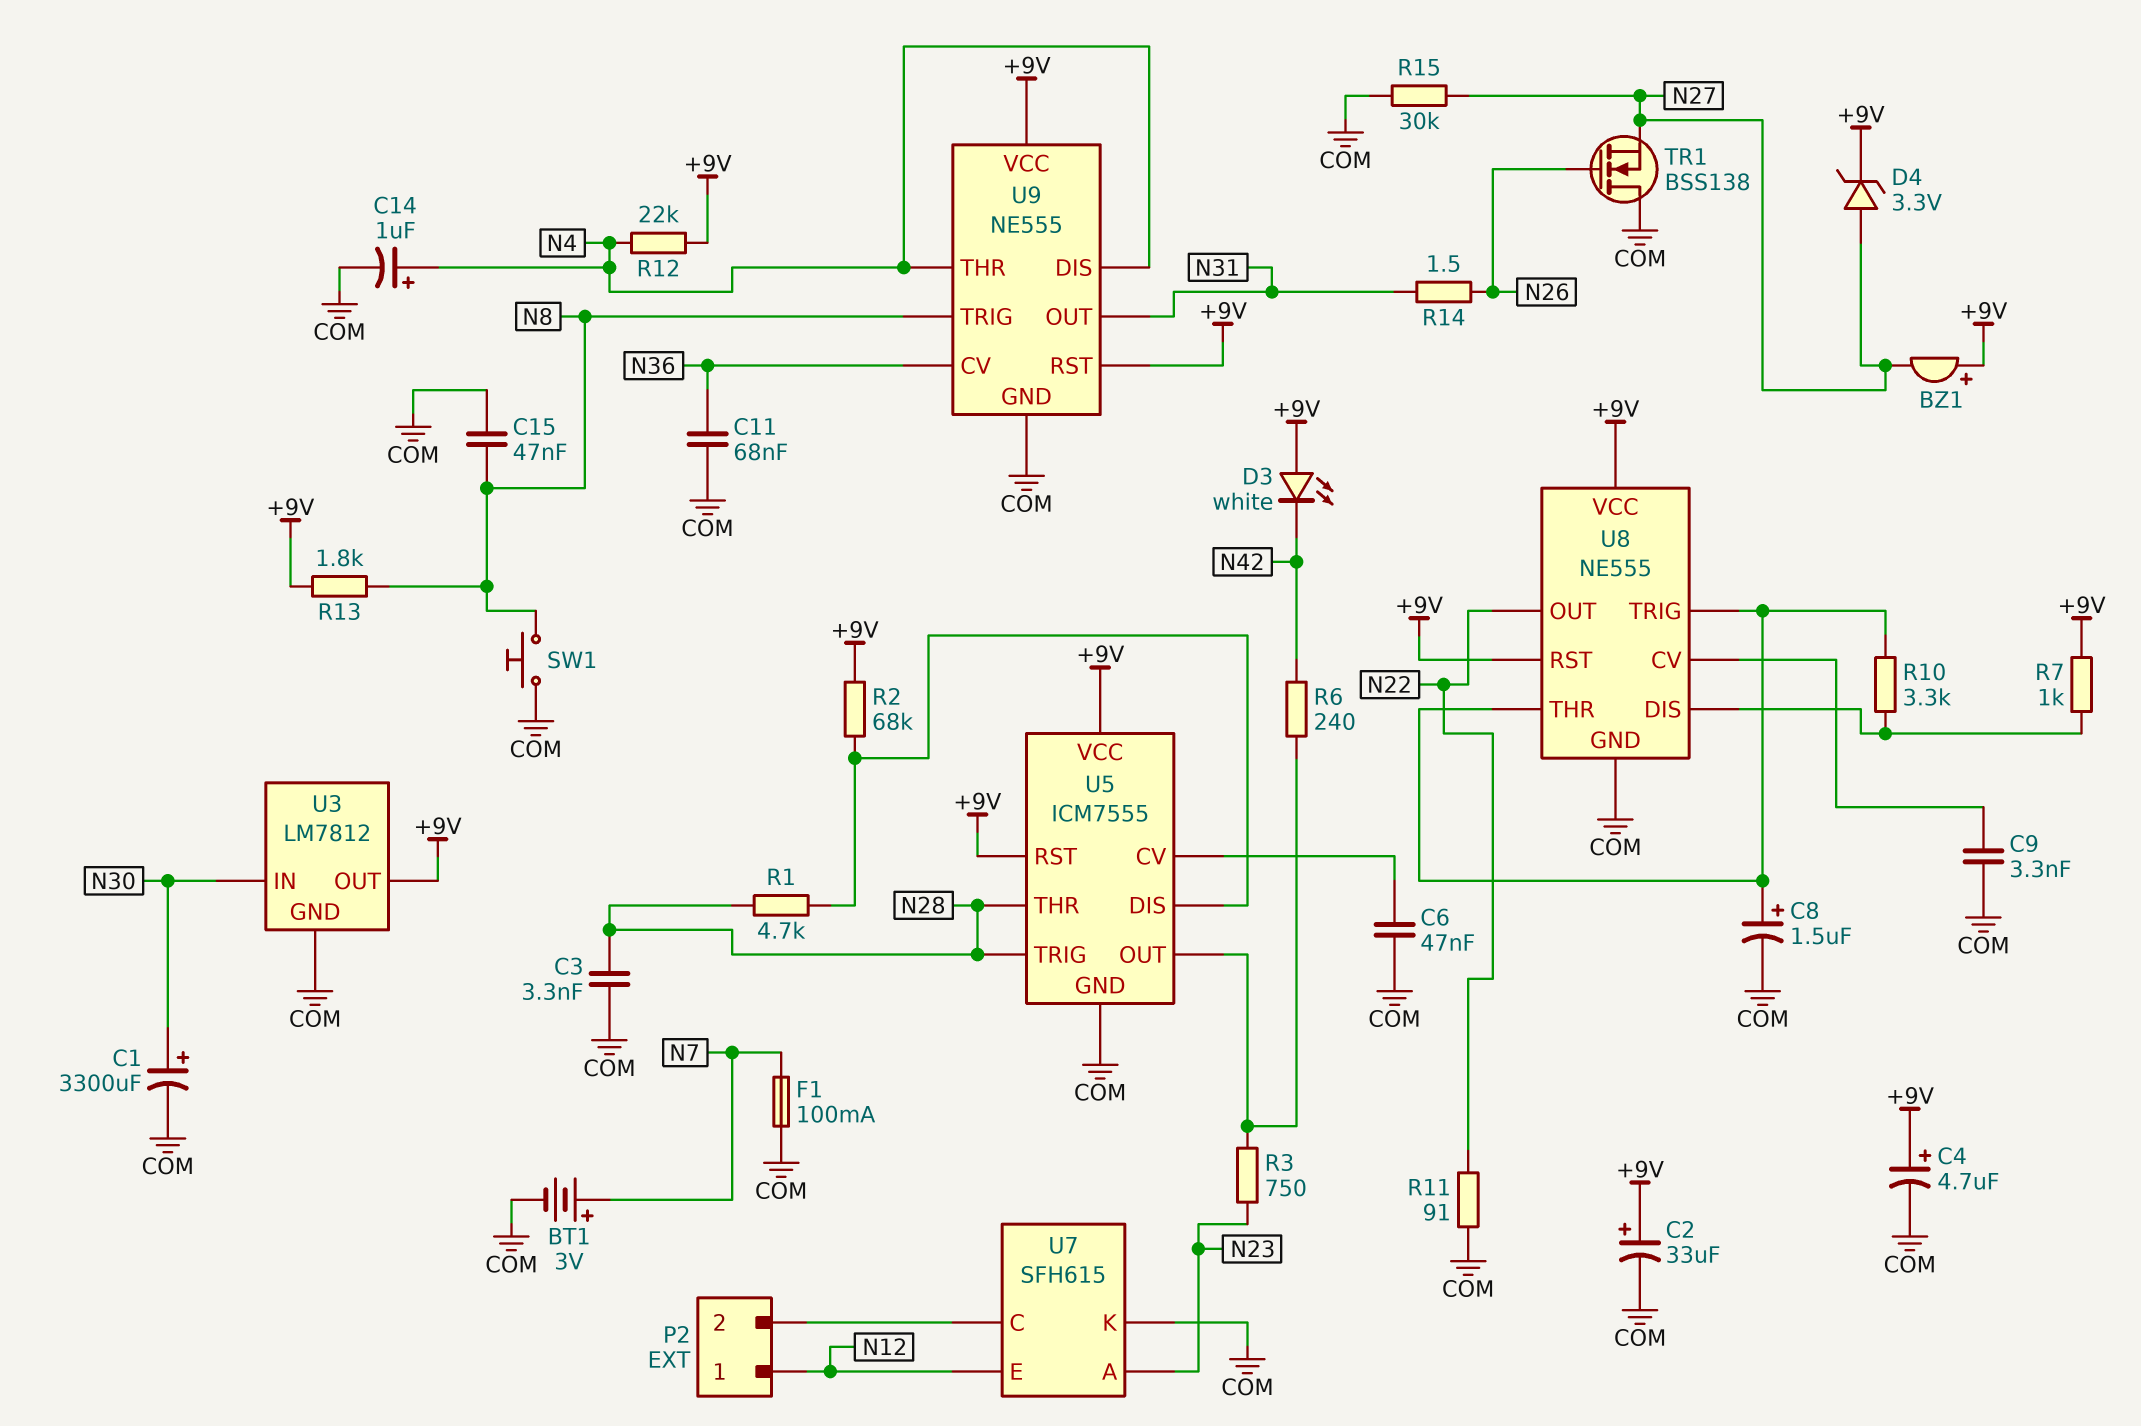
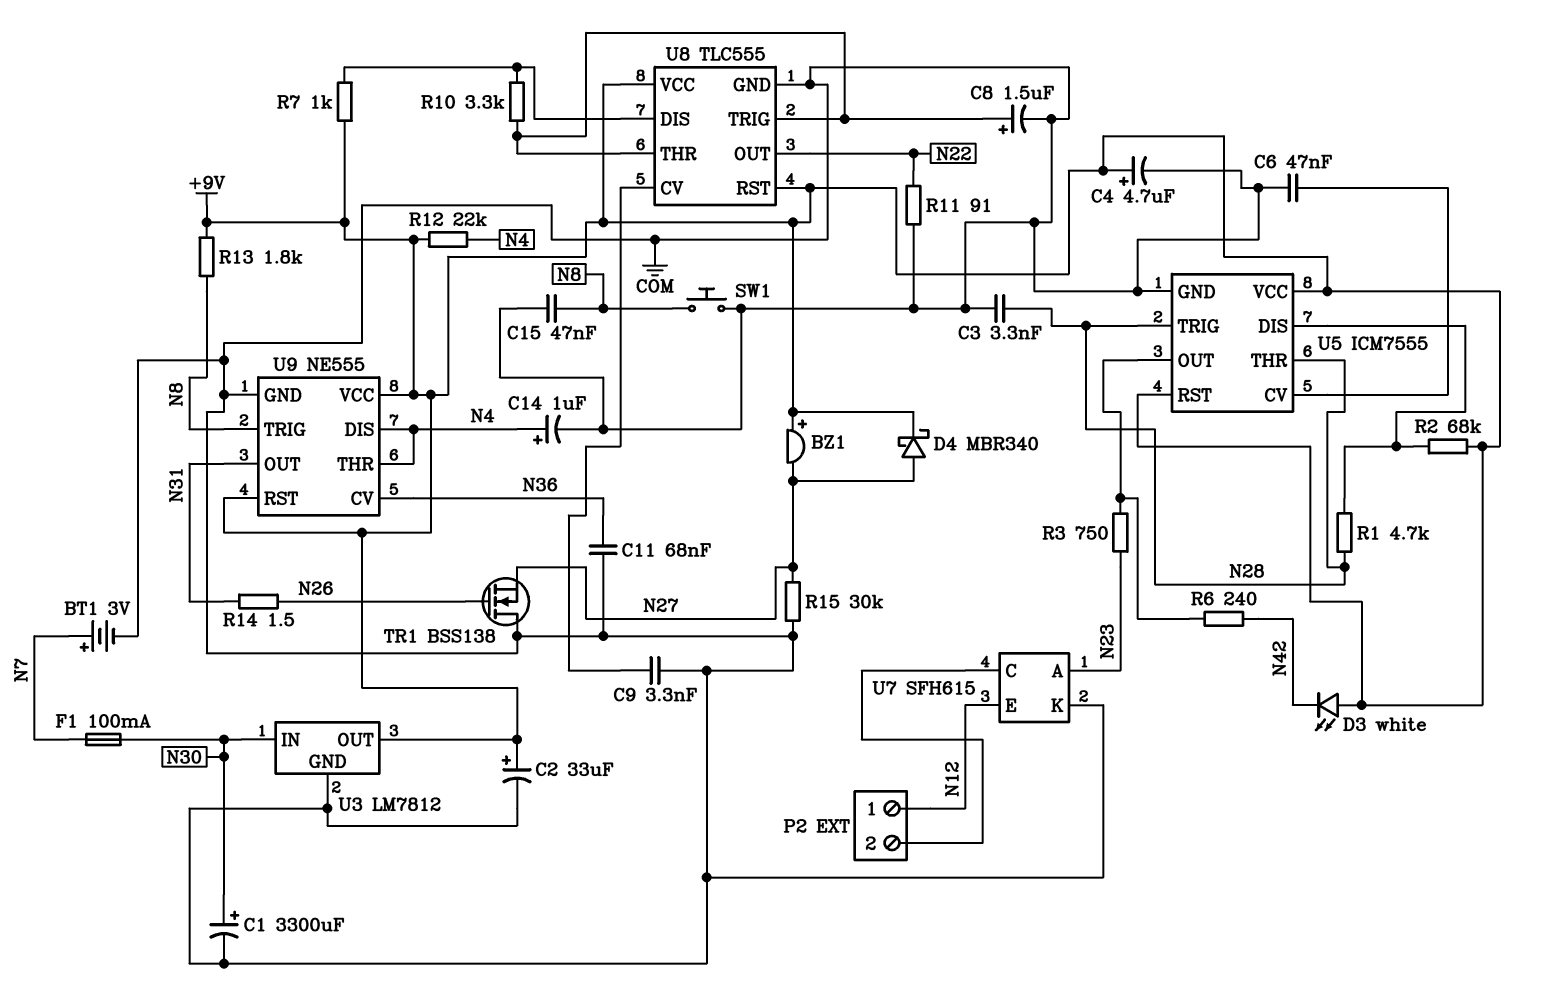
D4: zener 3.3V (A N27, K +9V) -> schottky MBR340 (A N27, K +9V)
F1: 100mA (COM, N7) -> 100mA (N7, N30)
U8: NE555 -> TLC555

